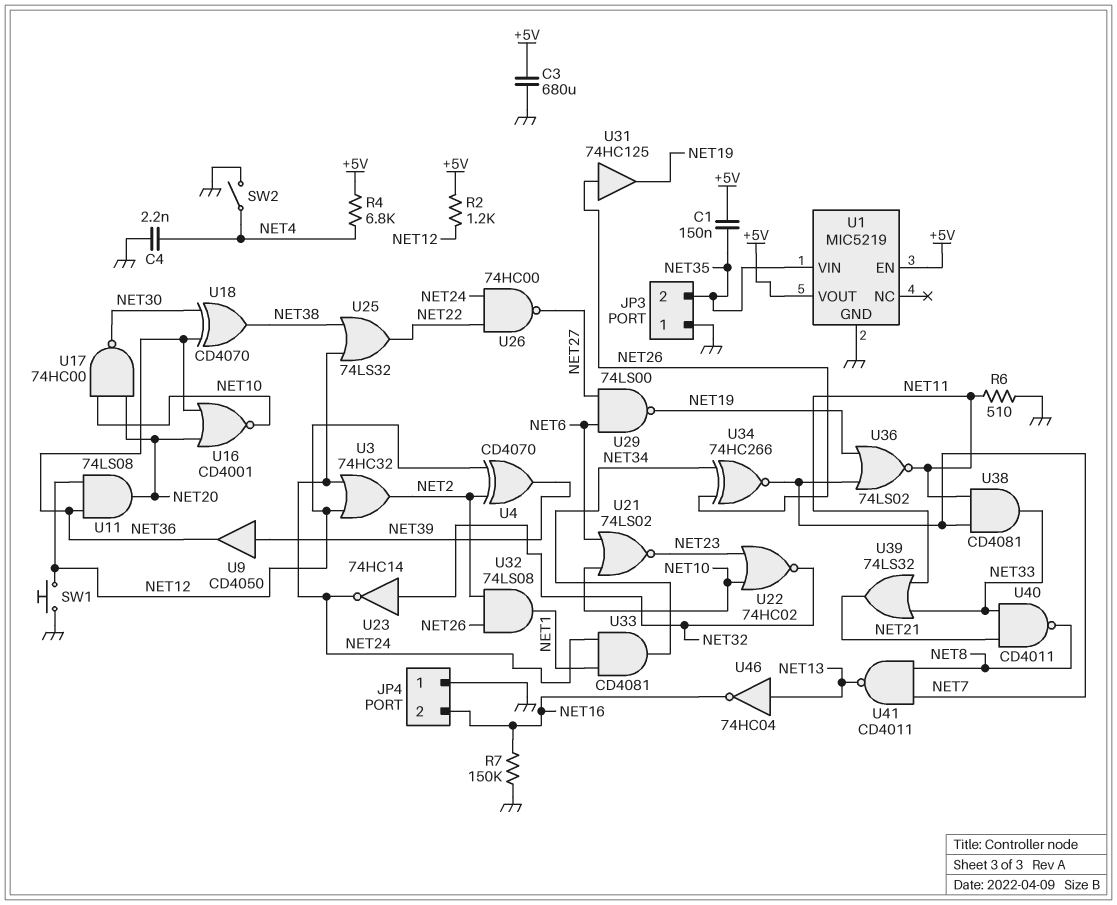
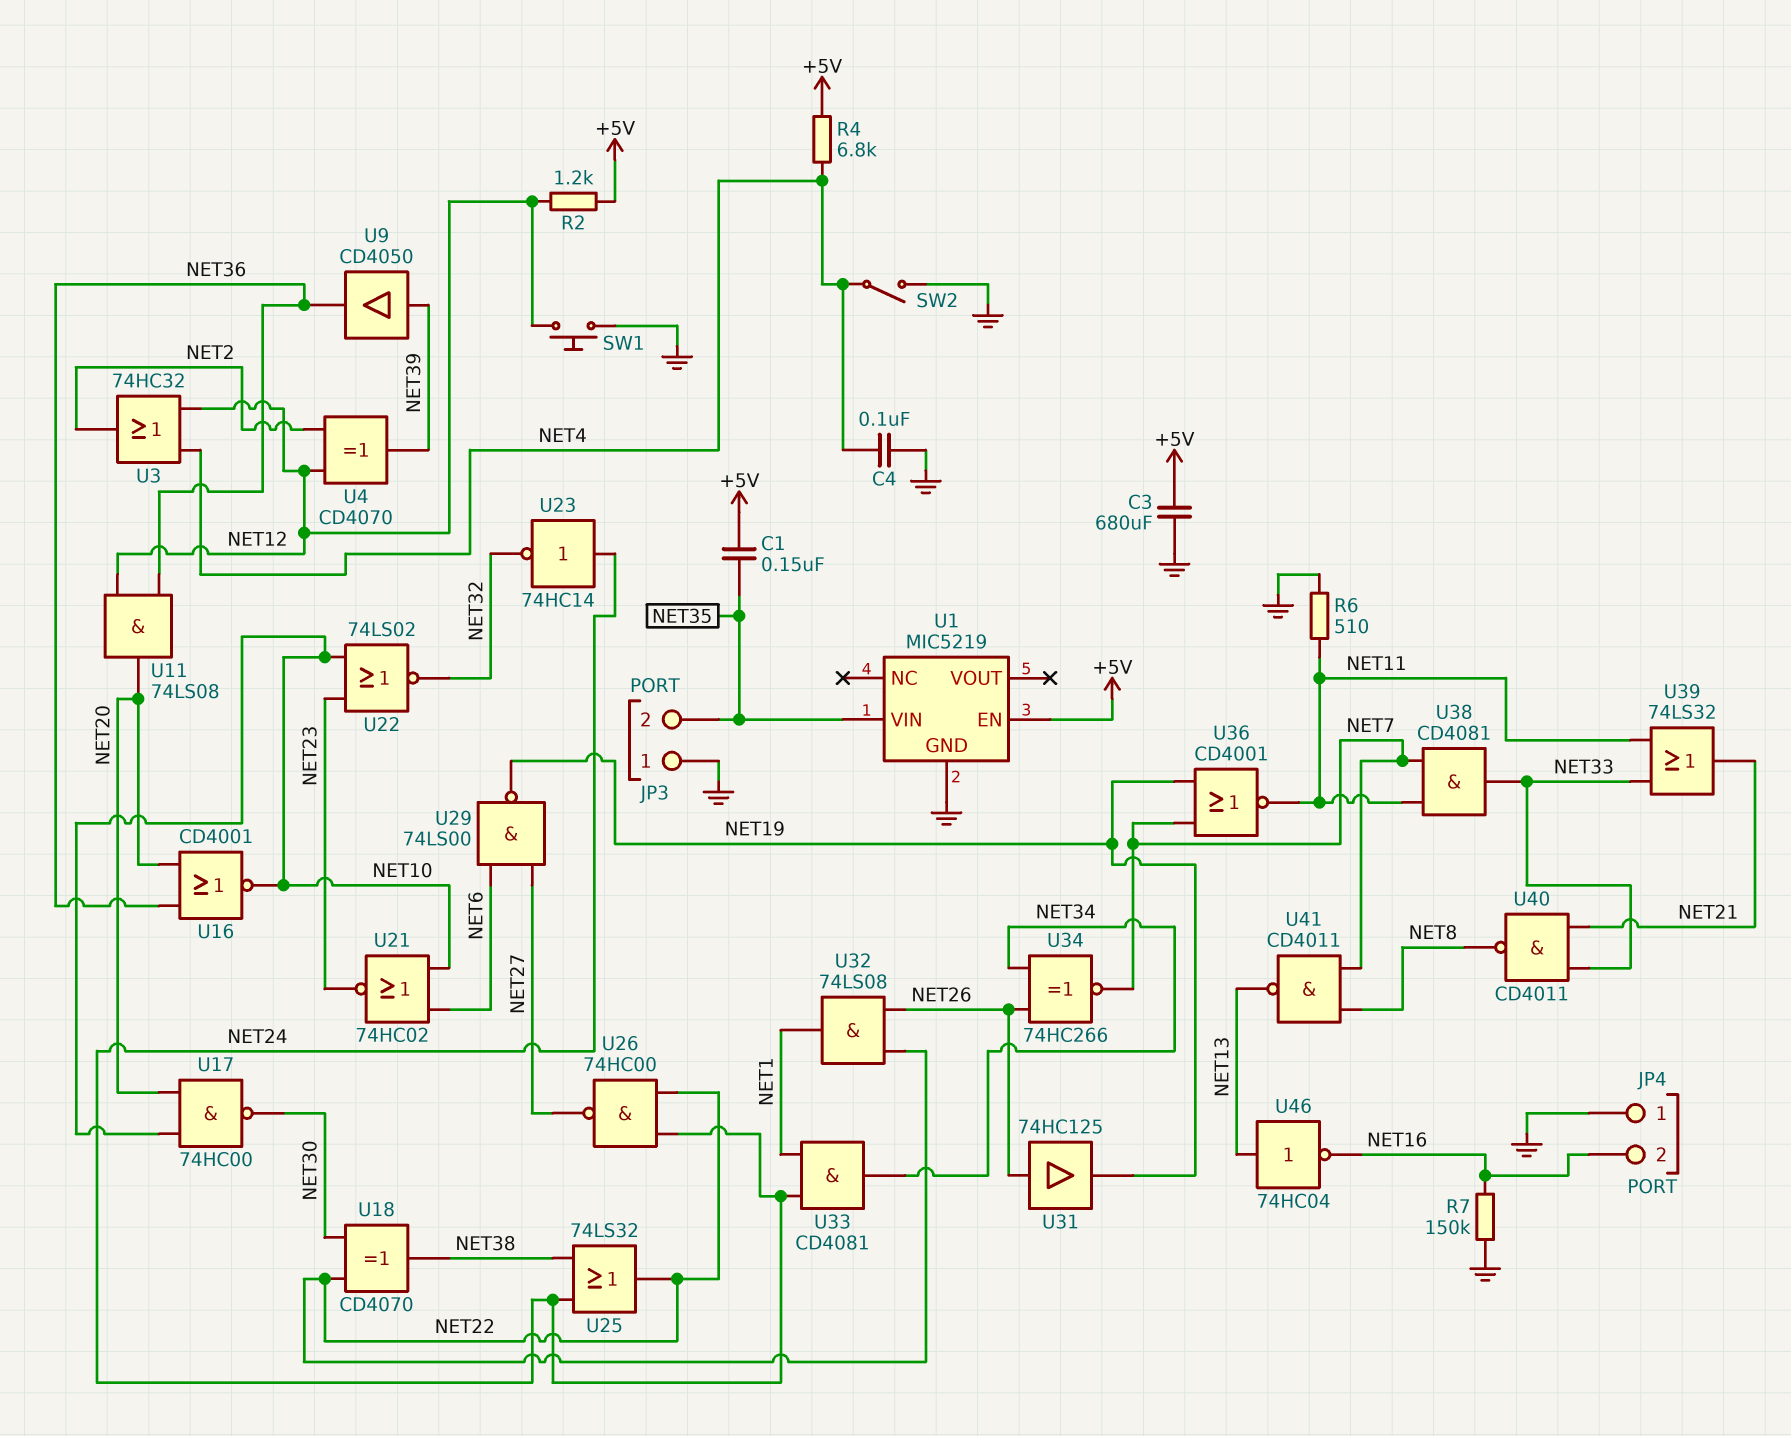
C4: 2.2nF (GND, NET4) -> 100nF (GND, NET4)
U1 pin VOUT: +5V -> none
U3: OR 74HC32 (in NET12, in NET24, out NET2) -> OR 74HC32 (in NET4, in NET12, out NET2)
U18: XOR CD4070 (in NET30, in NET36, out NET38) -> XOR CD4070 (in NET22, in NET30, out NET38)
U21: NOR 74LS02 (in NET6, in NET10, out NET23) -> NOR 74HC02 (in NET6, in NET10, out NET23)
U22: NOR 74HC02 (in NET10, in NET23, out NET32) -> NOR 74LS02 (in NET10, in NET23, out NET32)
U23: NOT 74HC14 (in NET32, out NET24) -> NOT 74HC14 (in NET24, out NET32)
U32: AND 74LS08 (in NET2, in NET26, out NET1) -> AND 74LS08 (in NET22, in NET26, out NET1)
U36: NOR 74LS02 (in NET7, in NET19, out NET11) -> NOR CD4001 (in NET7, in NET19, out NET11)

